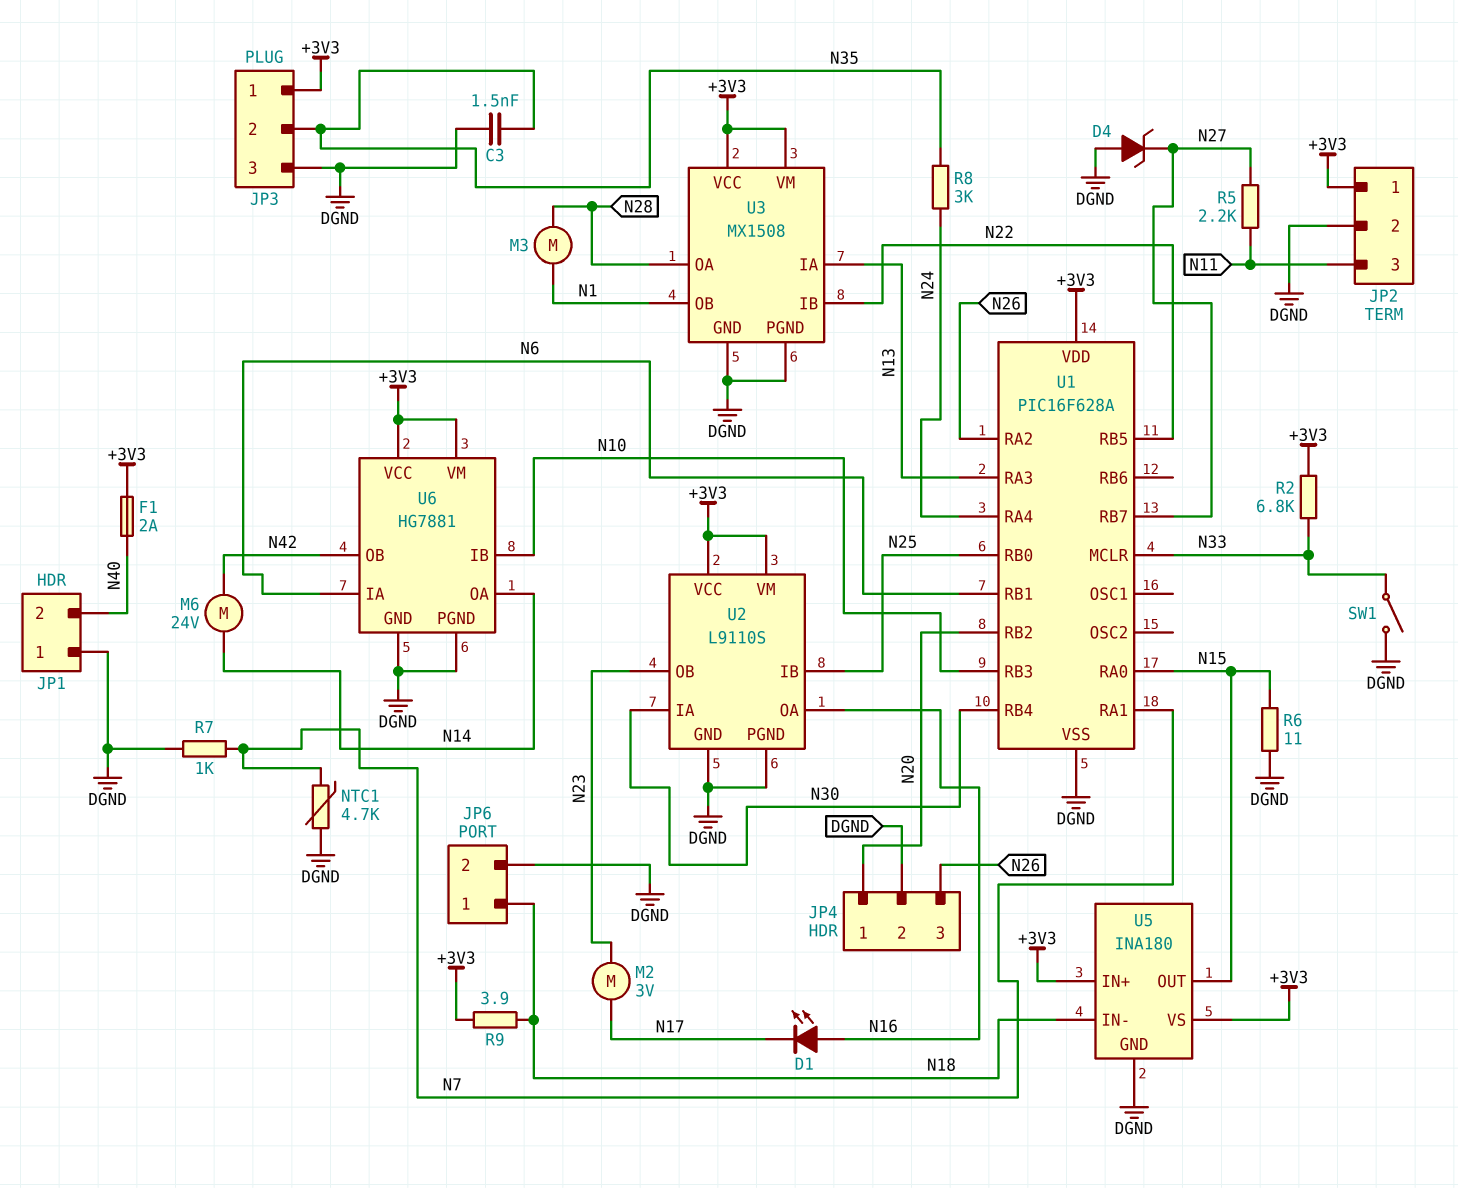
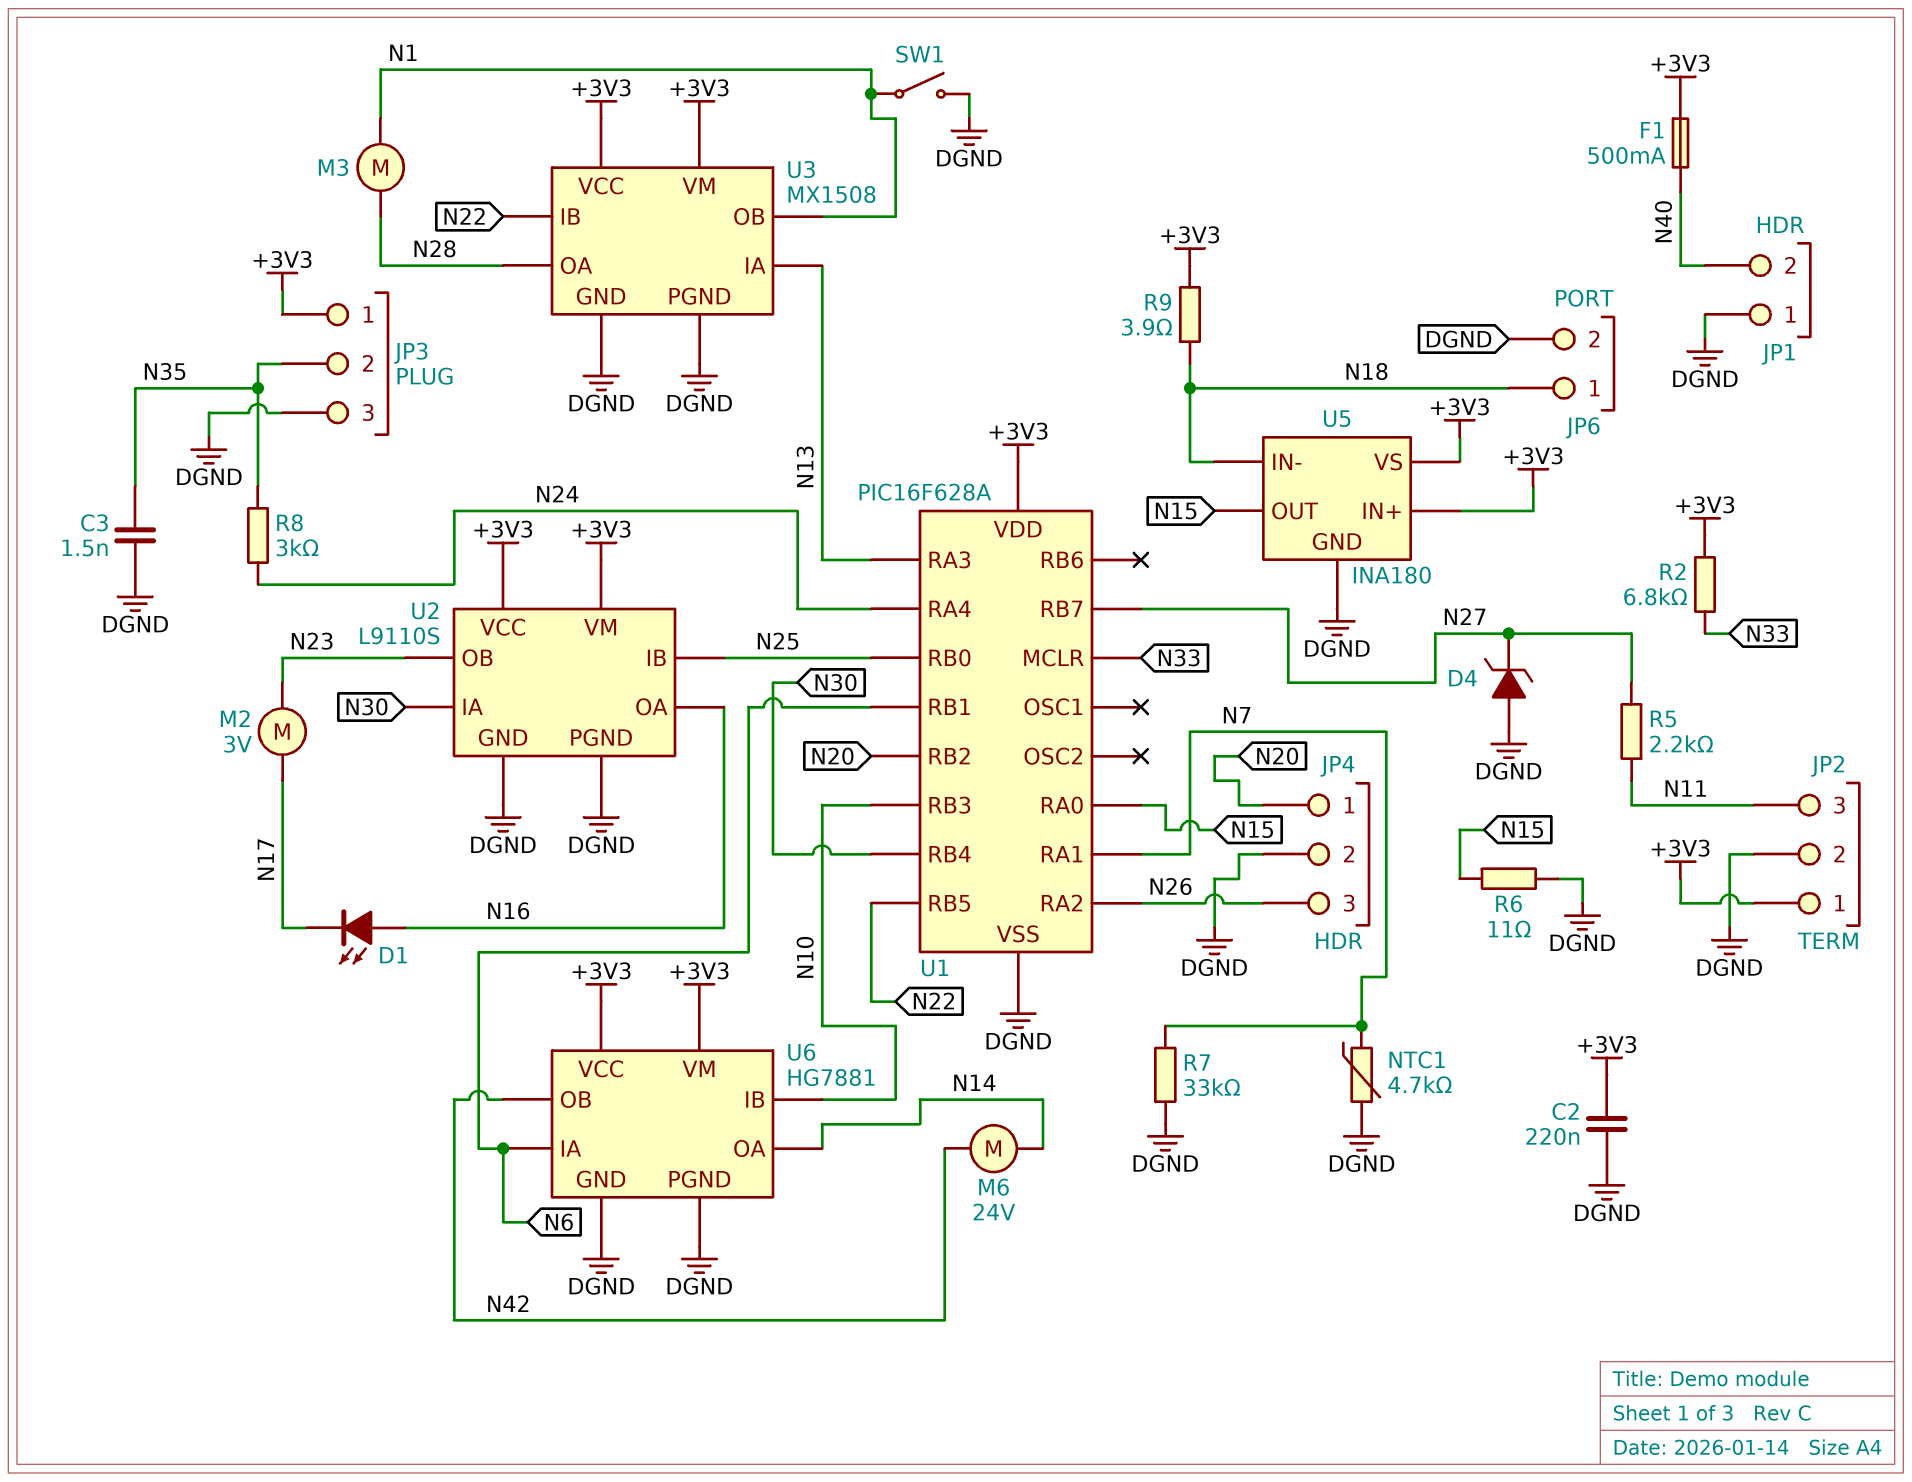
C2: none -> 220nF (+3V3, DGND)
F1: 2A (+3V3, N40) -> 500mA (+3V3, N40)
R7: 1k (DGND, N7) -> 33k (DGND, N7)
SW1: switch (DGND, N33) -> switch (DGND, N1)

